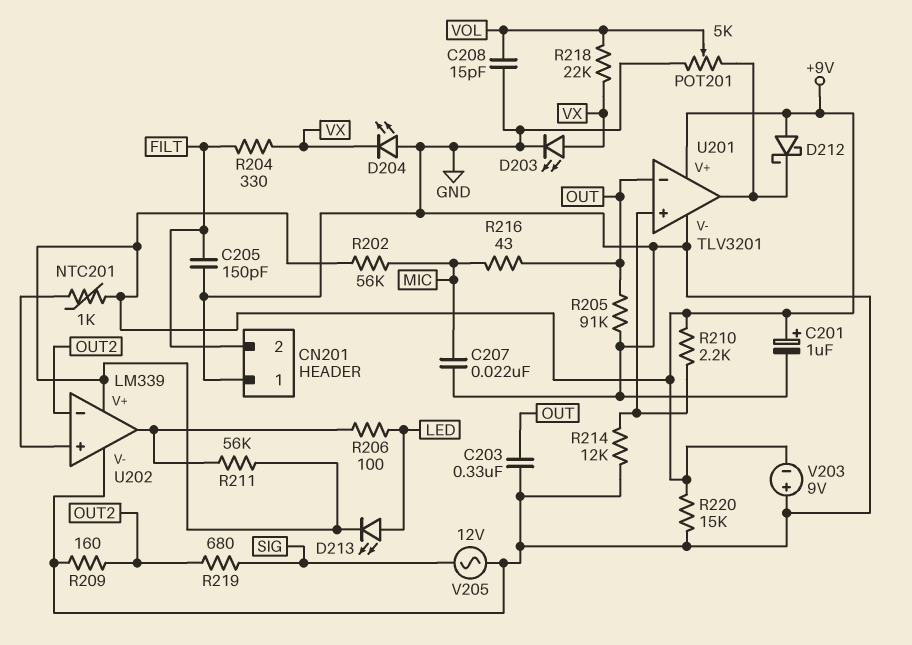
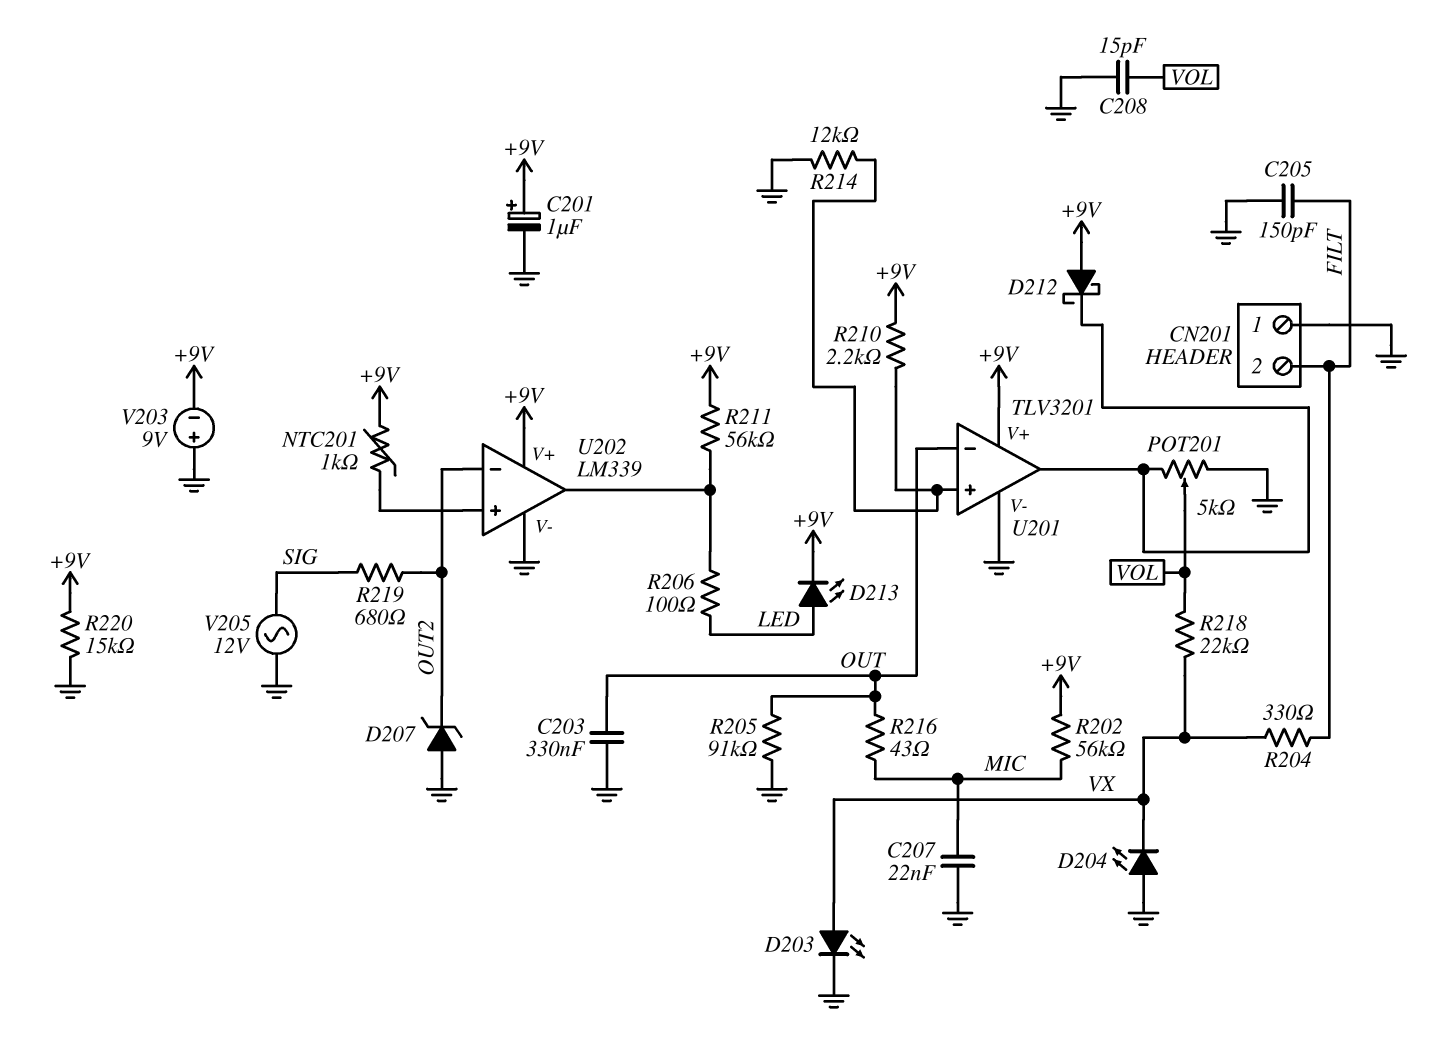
D207: none -> zener (A GND, K OUT2)
R209: 160 (GND, OUT2) -> none

